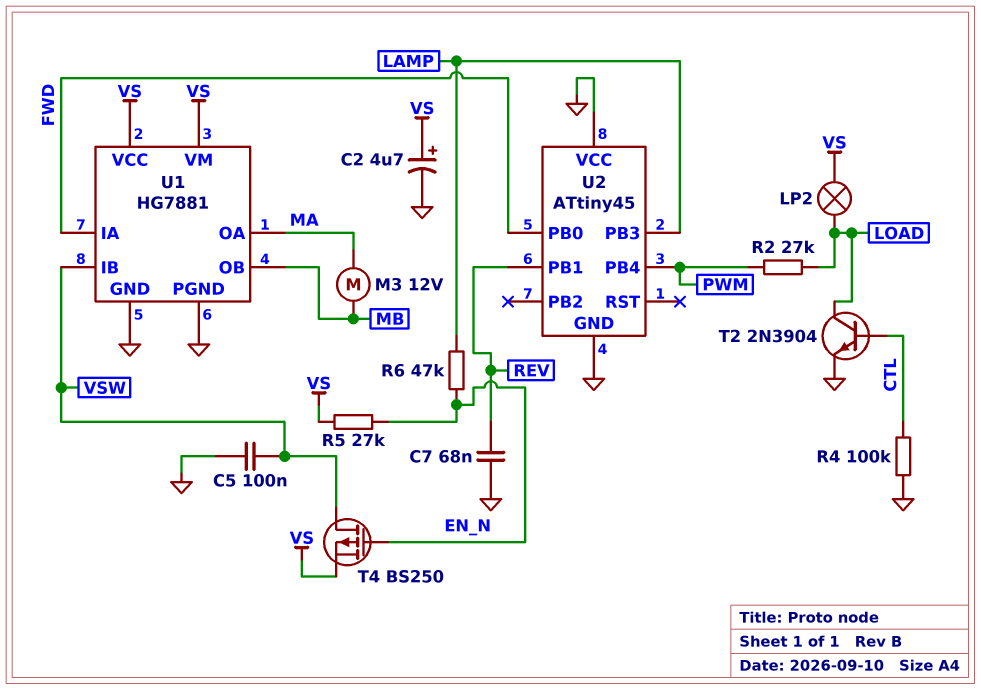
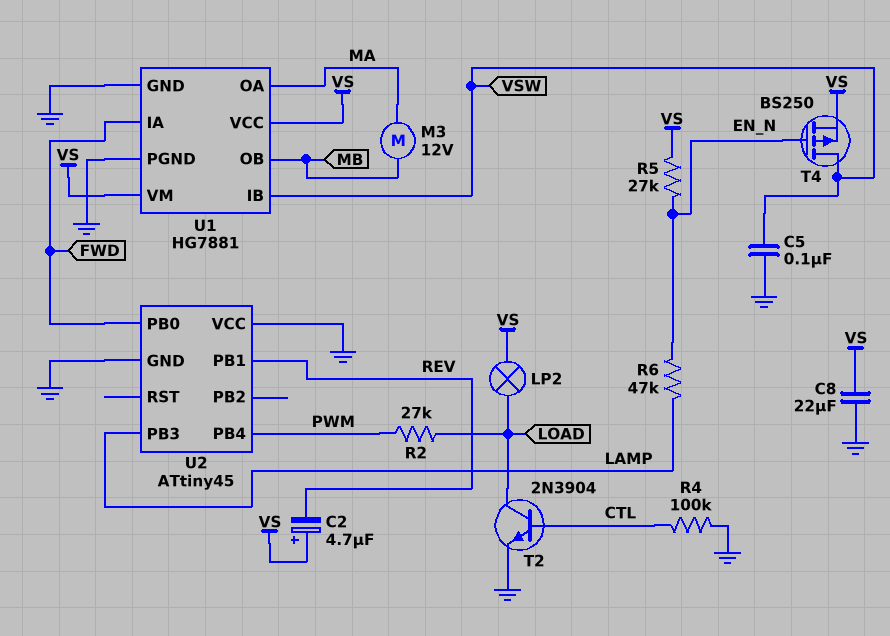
C2: 4.7uF (plus VS, minus GND) -> 4.7uF (plus VS, minus REV)
C7: 68nF (GND, REV) -> none
C8: none -> 22uF (GND, VS)

